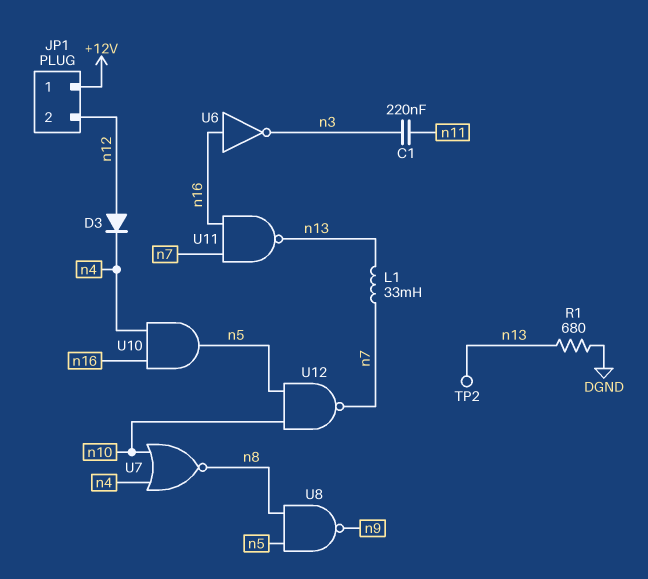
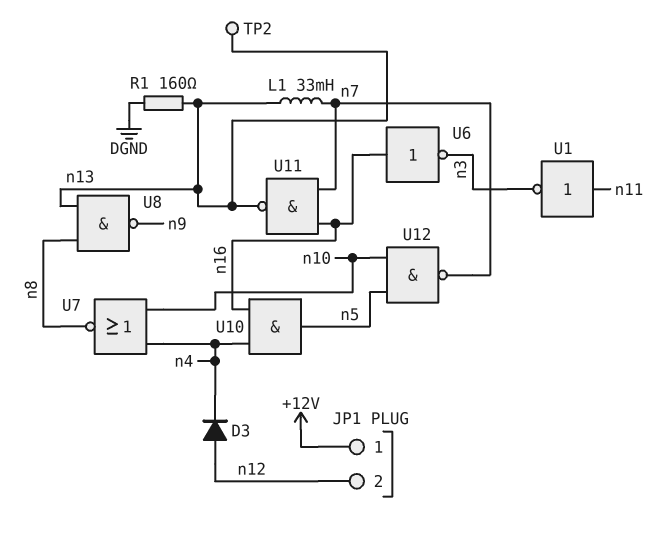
C1: 220nF (n3, n11) -> none
R1: 680 (DGND, n13) -> 160 (DGND, n13)
U1: none -> NOT (in n11, out n3)
U8: NAND (in n5, in n8, out n9) -> NAND (in n8, in n13, out n9)

